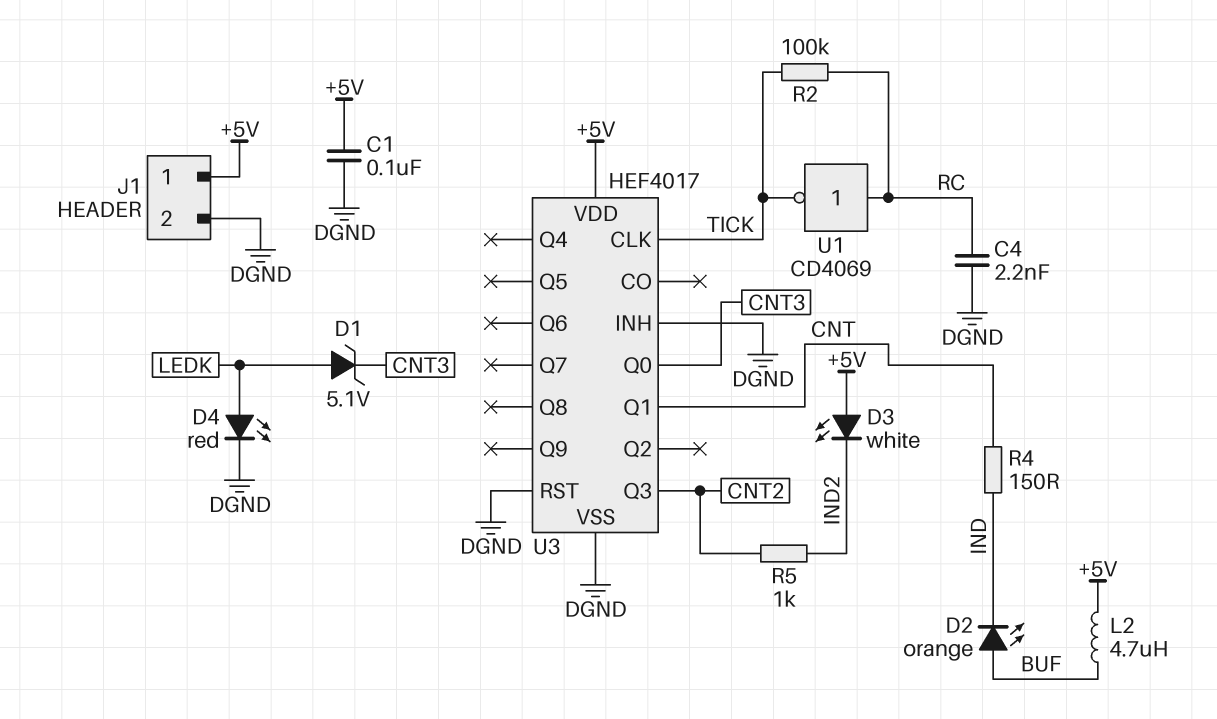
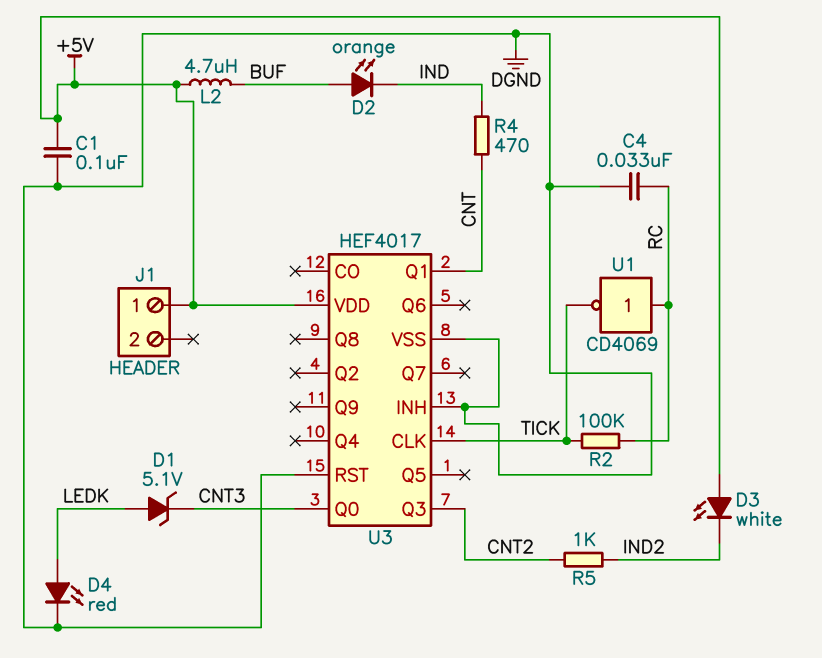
C4: 2.2nF (DGND, RC) -> 33nF (DGND, RC)
J1 pin 2: DGND -> none
R4: 150 (CNT, IND) -> 470 (CNT, IND)

